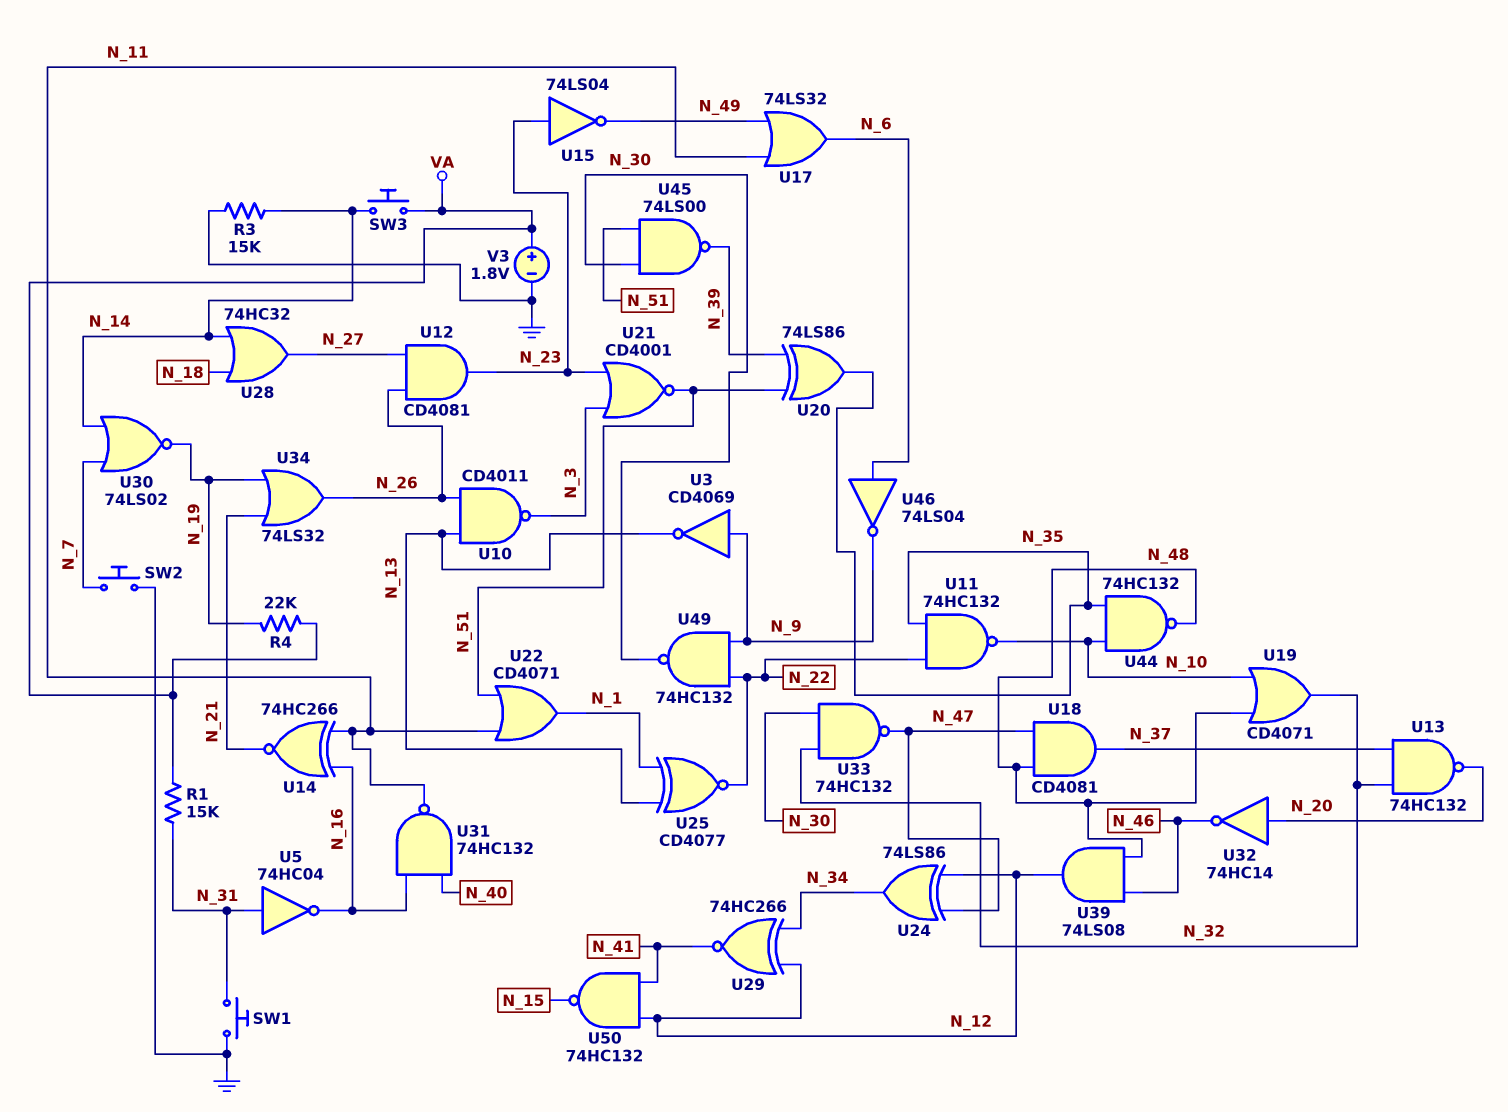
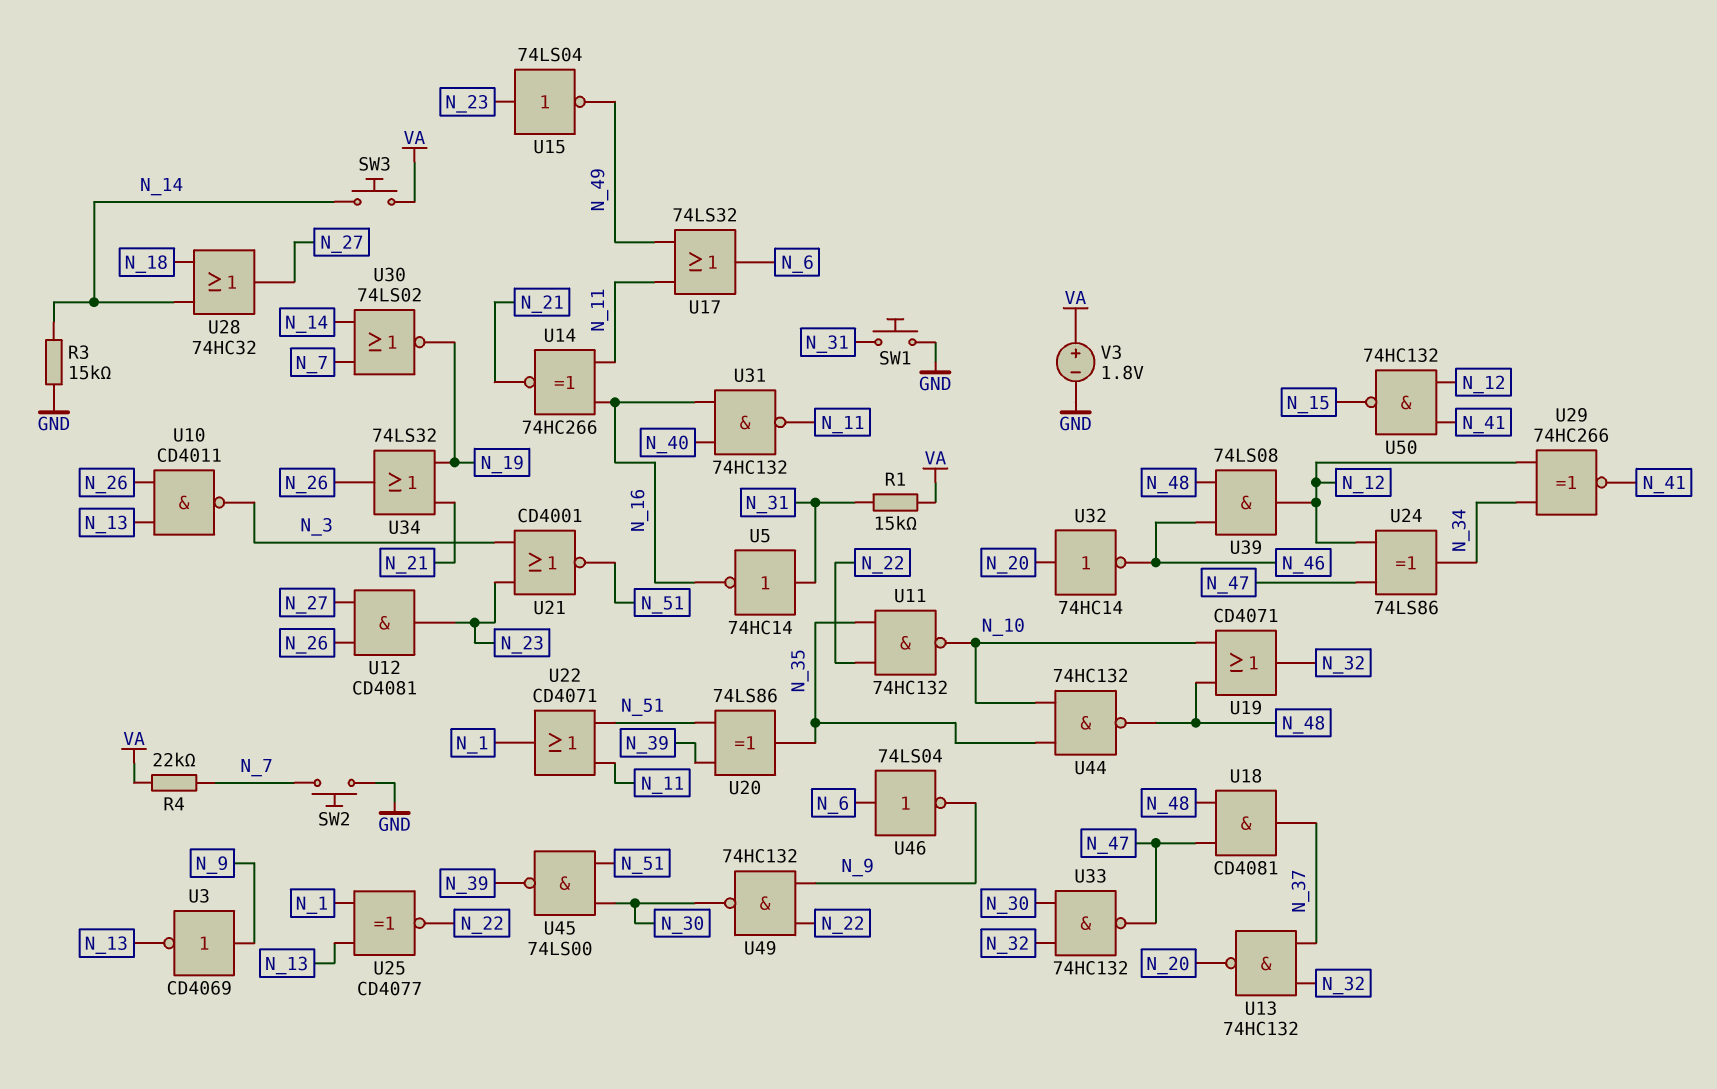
R4: 22k (N_19, VA) -> 22k (N_7, VA)
U5: NOT 74HC04 (in N_31, out N_16) -> NOT 74HC14 (in N_31, out N_16)

